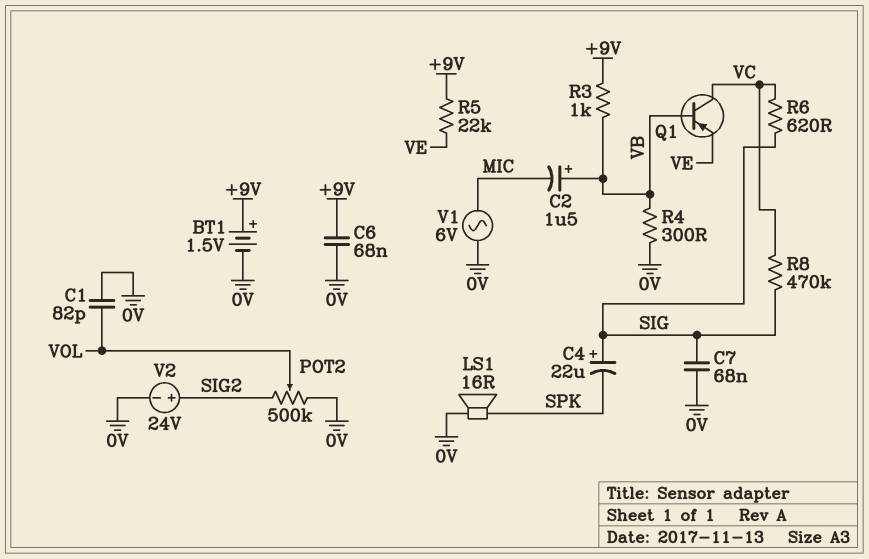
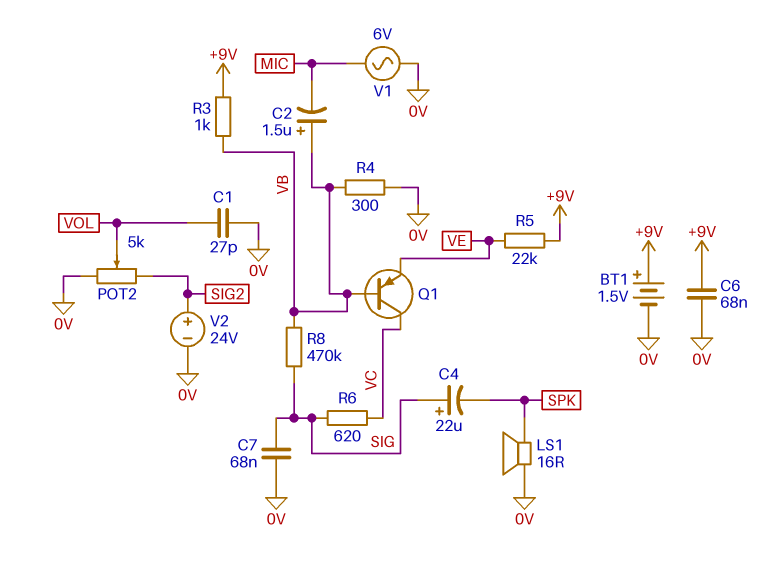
C1: 82pF (0V, VOL) -> 27pF (0V, VOL)
POT2: 500k (0V, SIG2, wiper VOL) -> 5k (0V, SIG2, wiper VOL)
R8: 470k (SIG, VC) -> 470k (SIG, VB)

